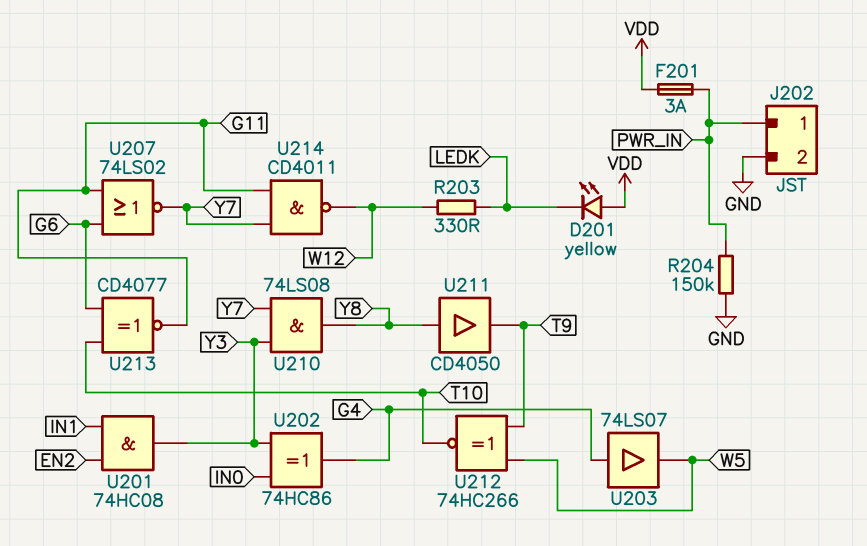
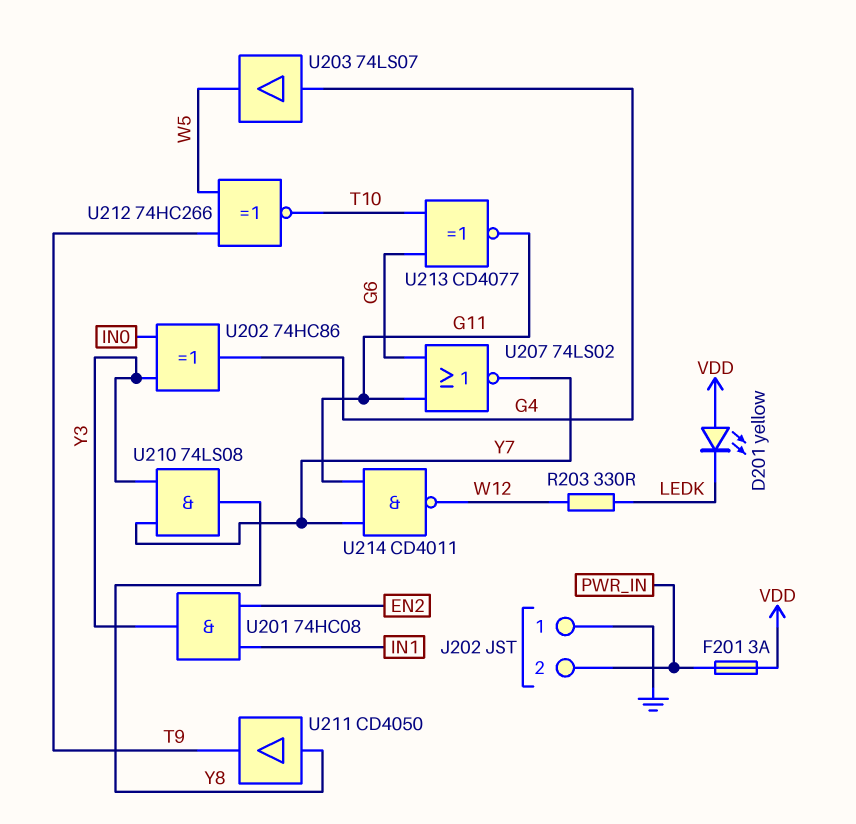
J202 pin 1: PWR_IN -> GND
J202 pin 2: GND -> PWR_IN
R204: 150k (GND, PWR_IN) -> none

